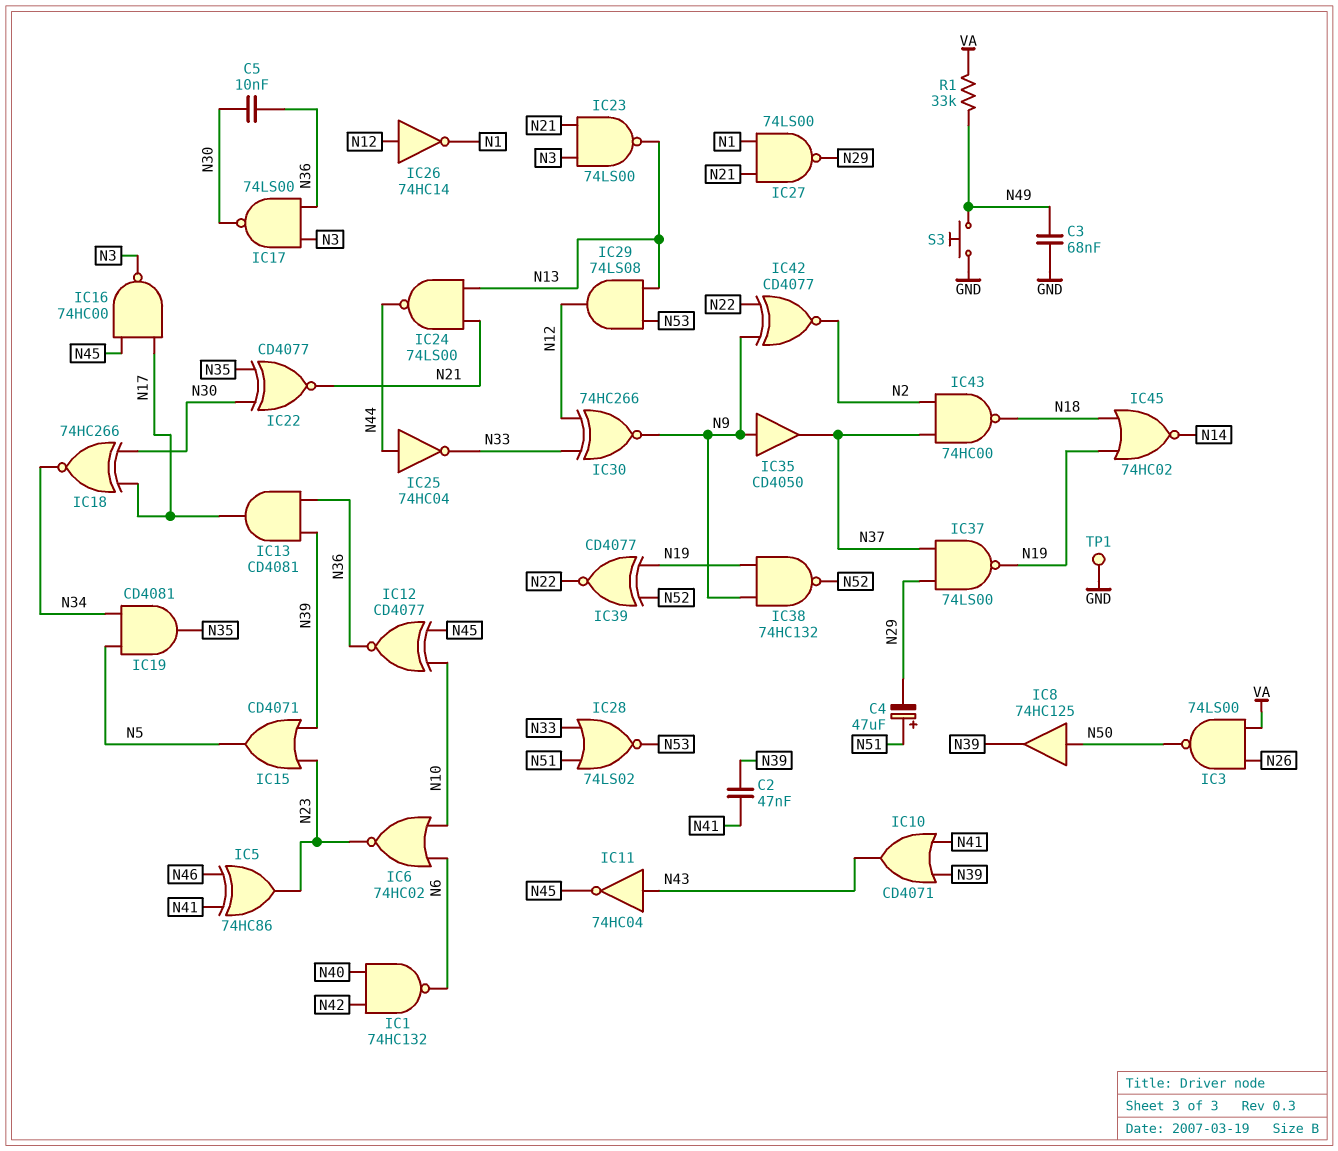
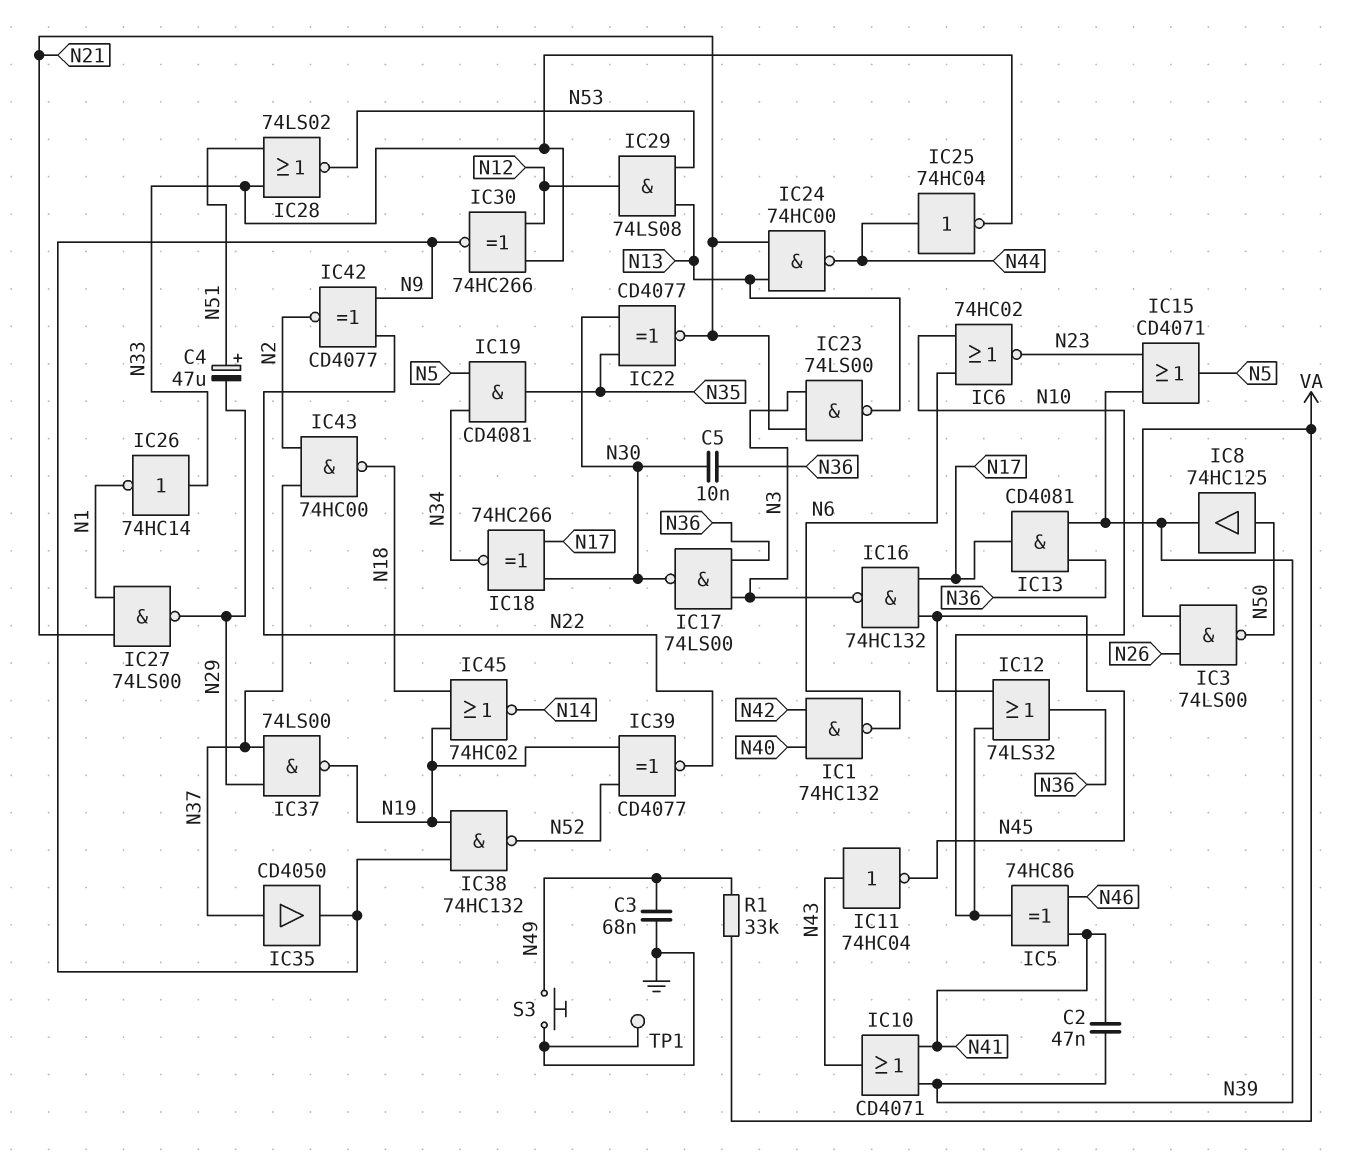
IC5: XOR 74HC86 (in N41, in N46, out N23) -> XOR 74HC86 (in N41, in N46, out N10)
IC12: XNOR CD4077 (in N10, in N45, out N36) -> OR 74LS32 (in N10, in N45, out N36)
IC16: NAND 74HC00 (in N17, in N45, out N3) -> NAND 74HC132 (in N17, in N45, out N3)
IC24: NAND 74LS00 (in N13, in N21, out N44) -> NAND 74HC00 (in N13, in N21, out N44)
IC26: NOT 74HC14 (in N12, out N1) -> NOT 74HC14 (in N33, out N1)
IC35: buffer CD4050 (in N9, out N37) -> buffer CD4050 (in N37, out N9)

